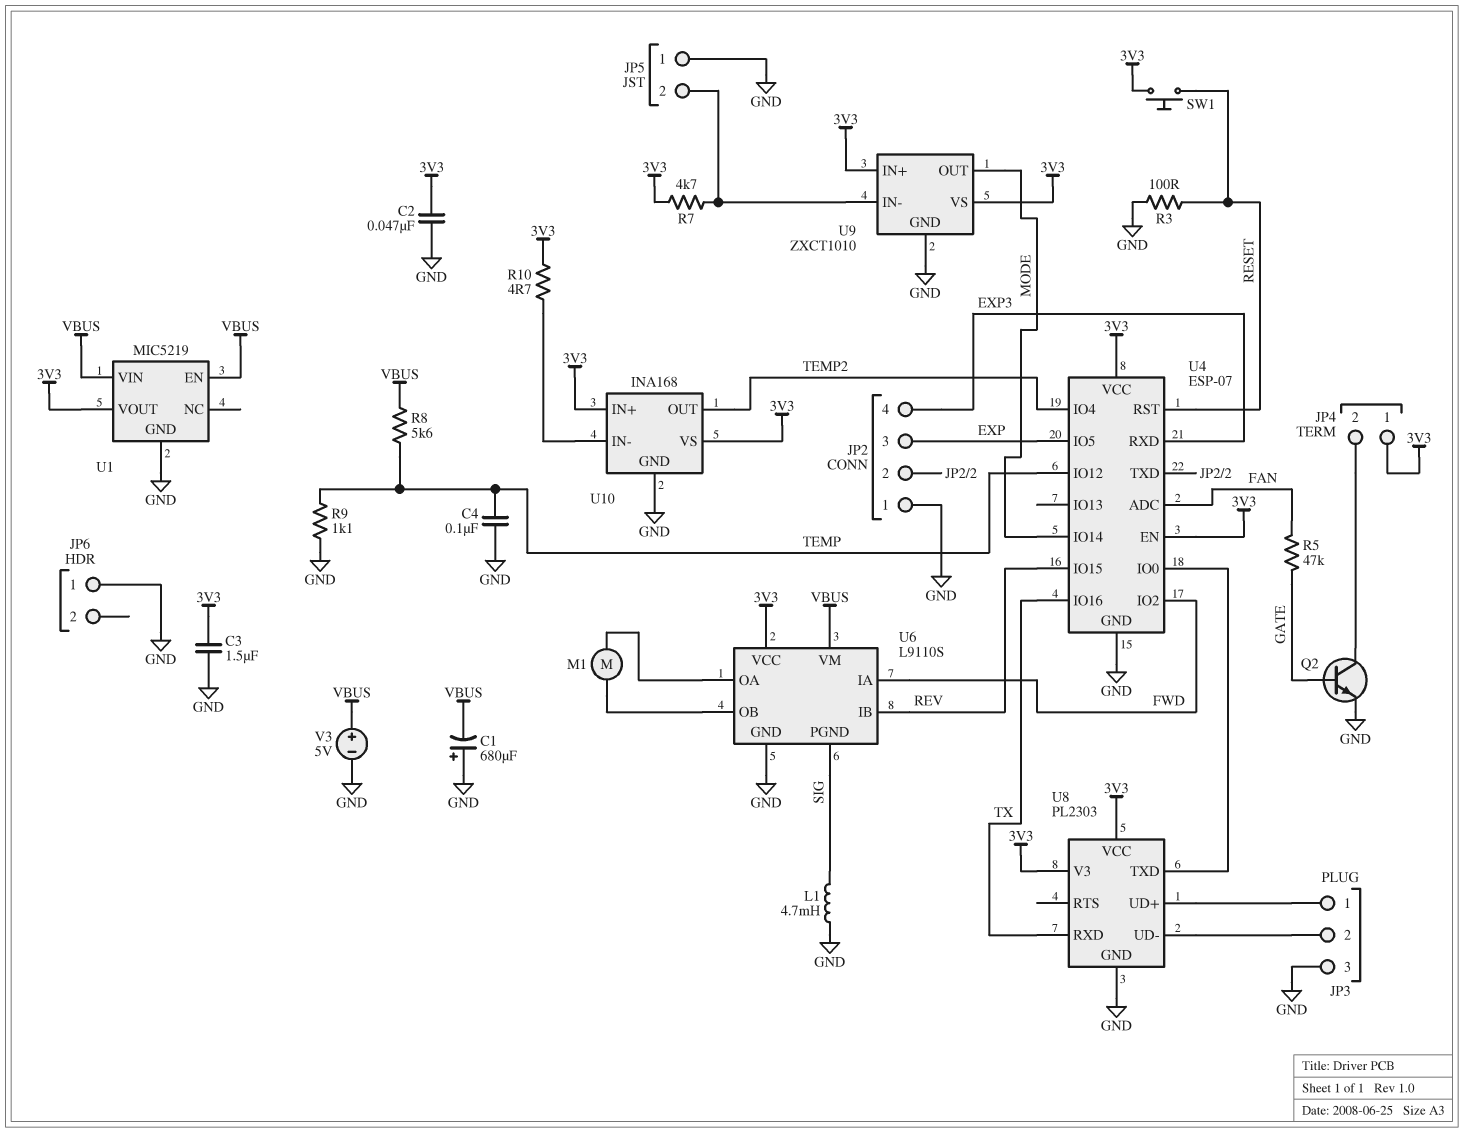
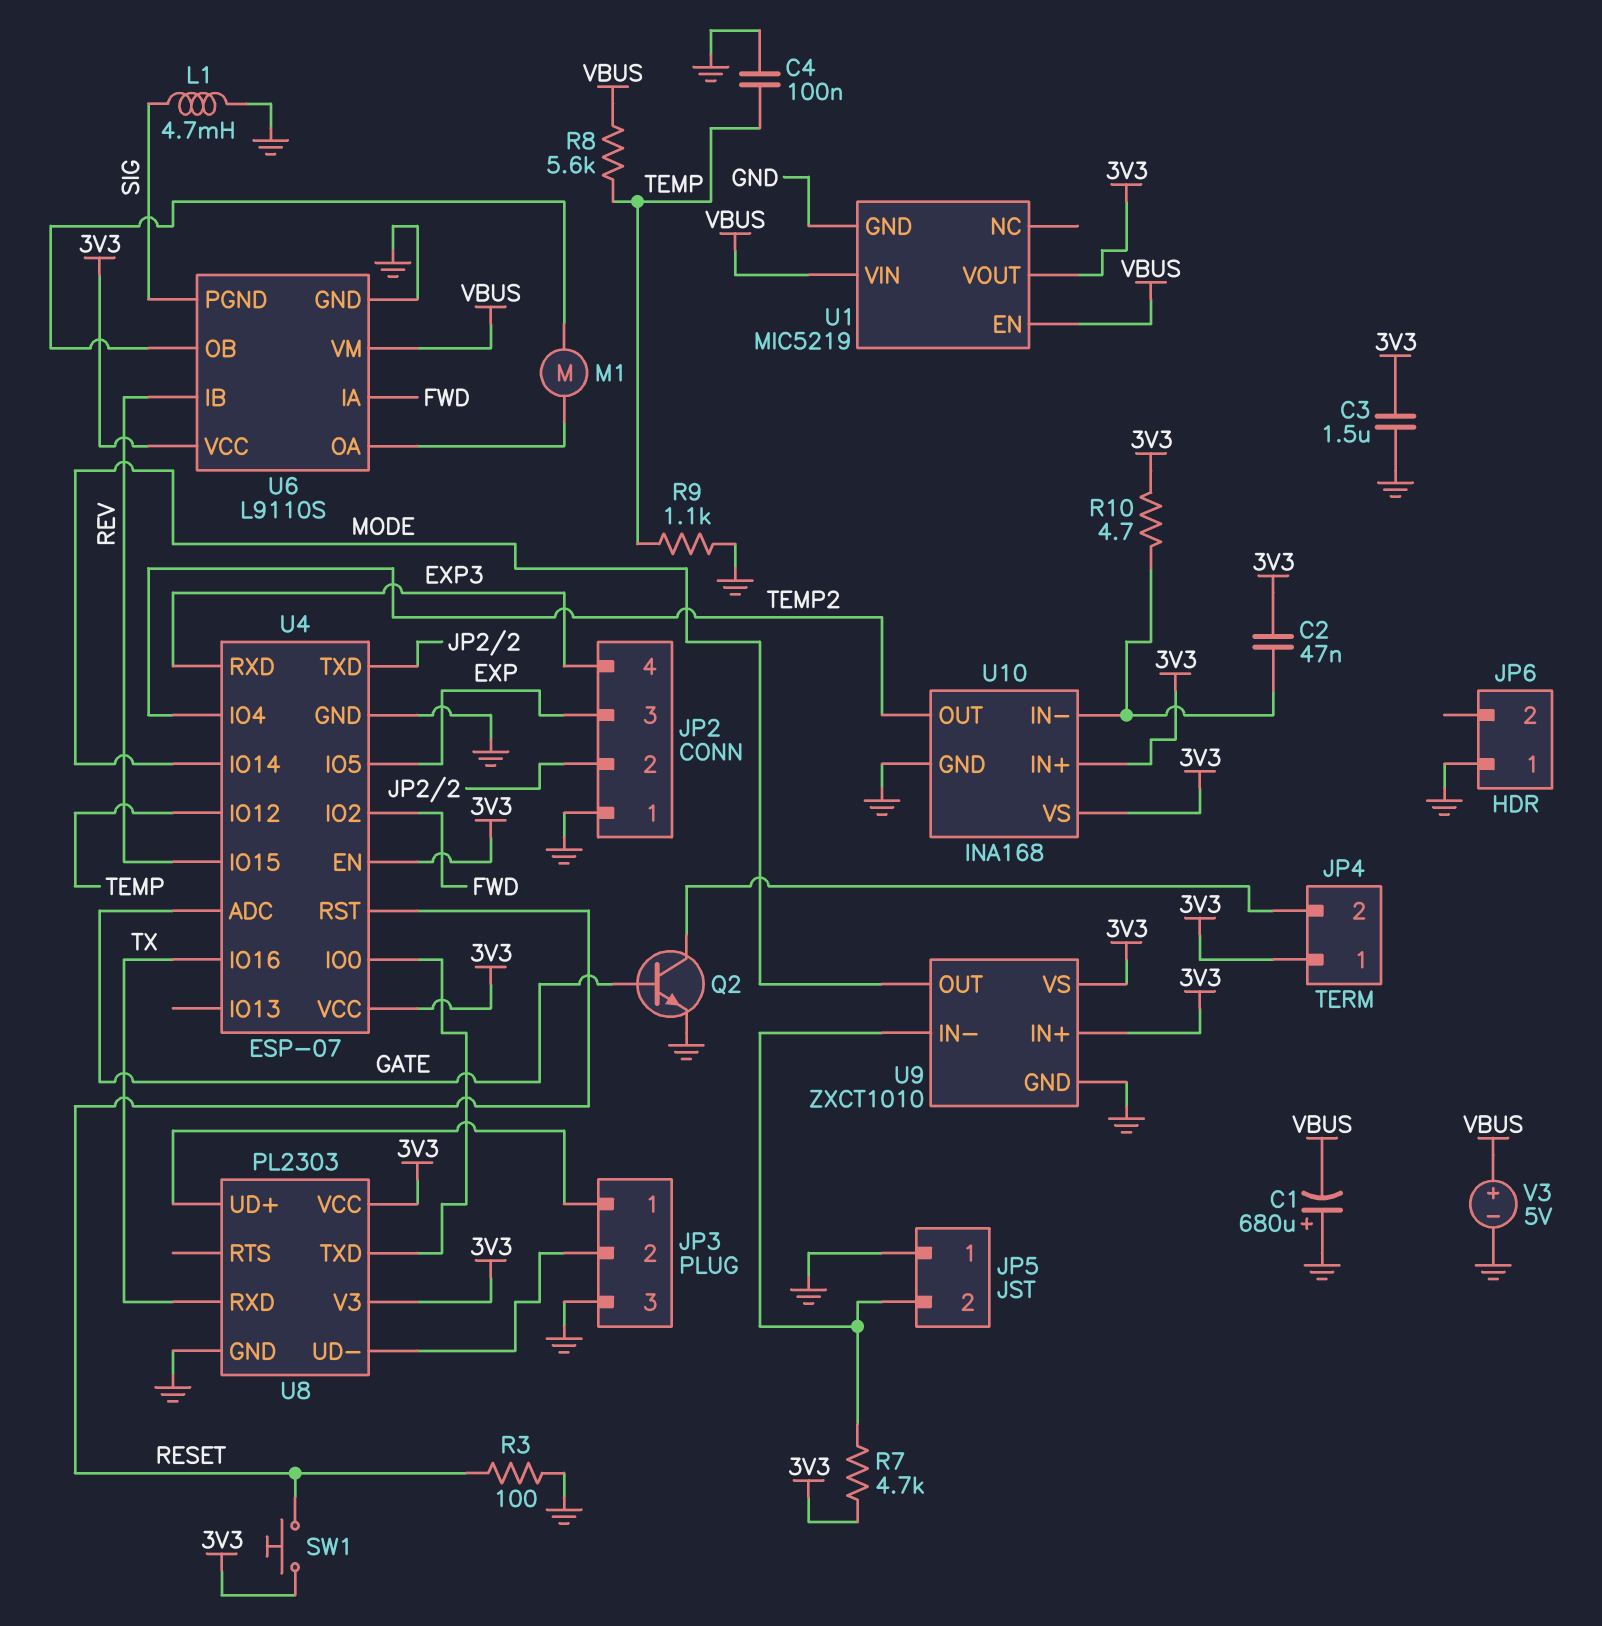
C2: 47nF (3V3, GND) -> 47nF (3V3, U10/IN-)
R5: 47k (FAN, GATE) -> none
U4 pin ADC: FAN -> GATE

